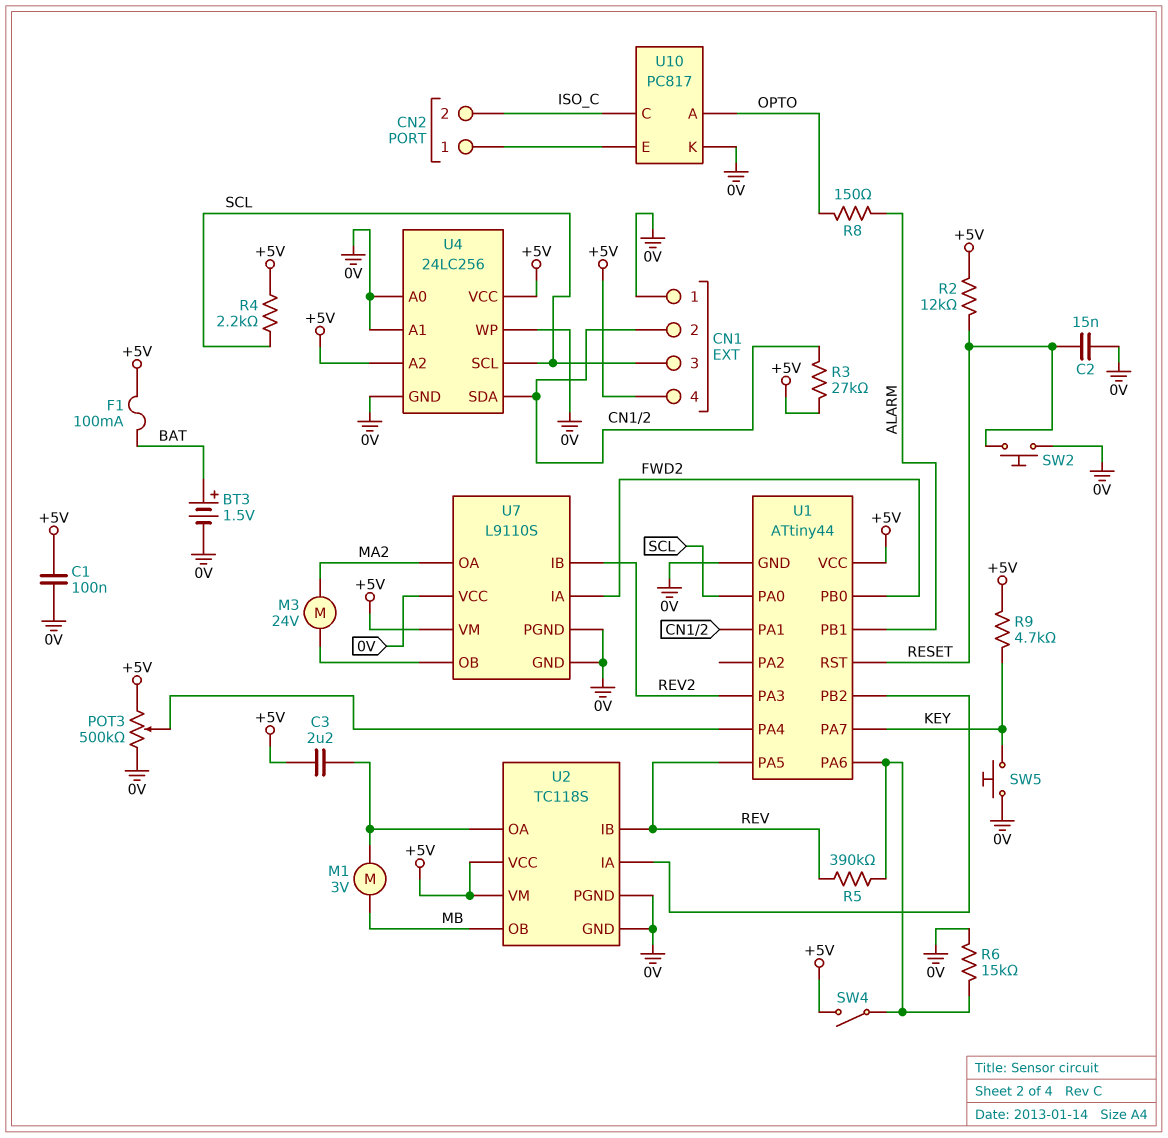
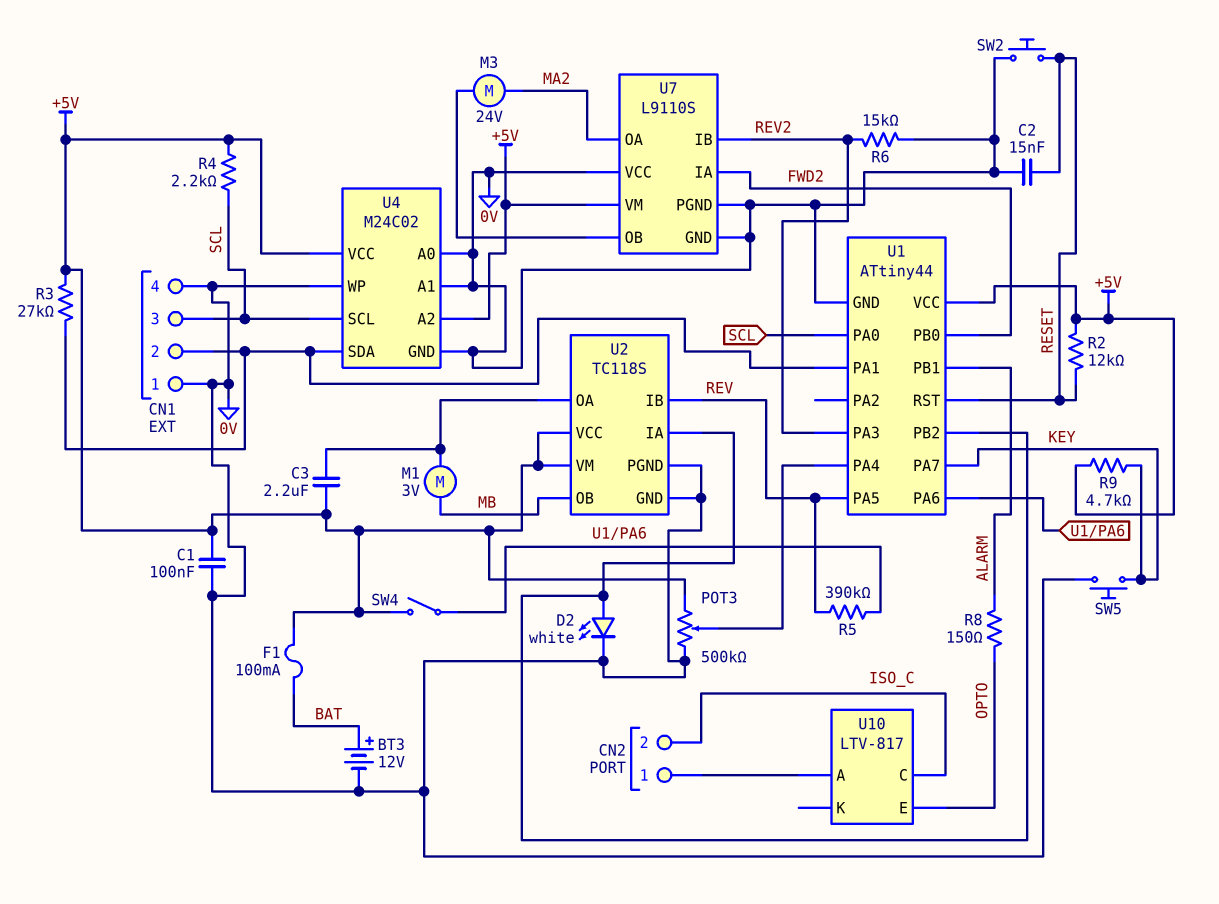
BT3: 1.5V (plus BAT, minus 0V) -> 12V (plus BAT, minus 0V)
CN1 pin 4: +5V -> 0V
D2: none -> LED white (A U1/PB2, K 0V)
R6: 15k (0V, U1/PA6) -> 15k (0V, REV2)
U4: 24LC256 -> M24C02
U10: PC817 -> LTV-817
U10 pin A: OPTO -> CN2/1
U10 pin E: CN2/1 -> OPTO
U10 pin K: 0V -> none

